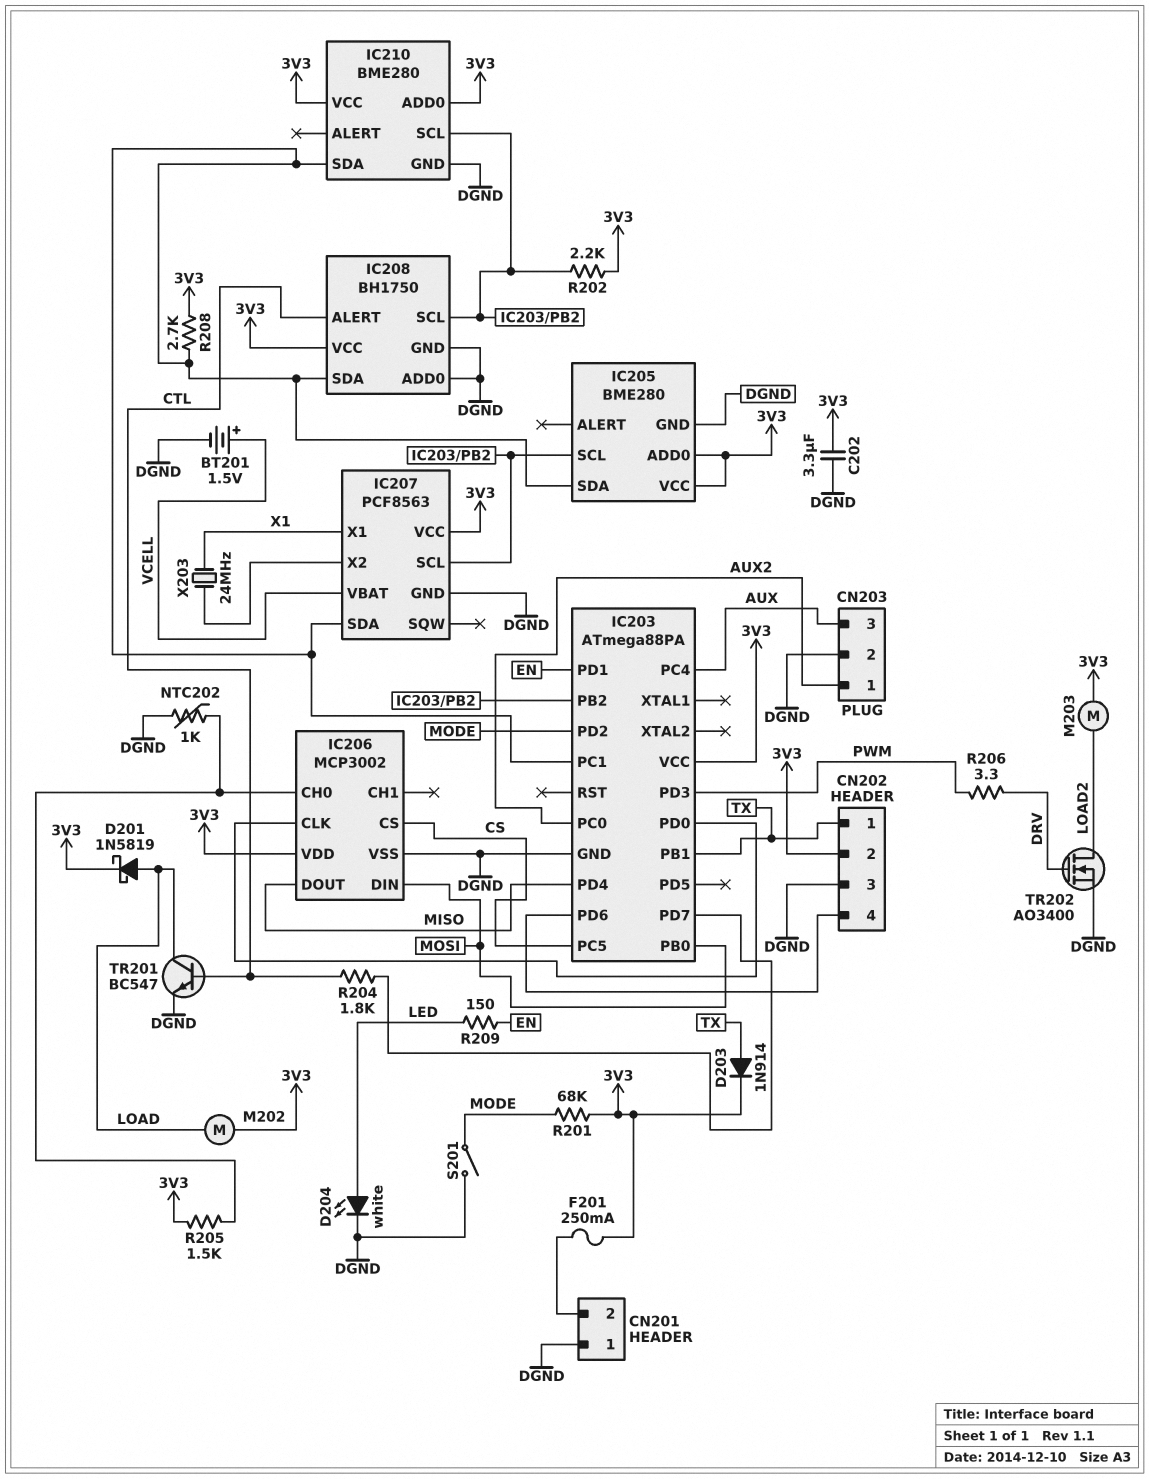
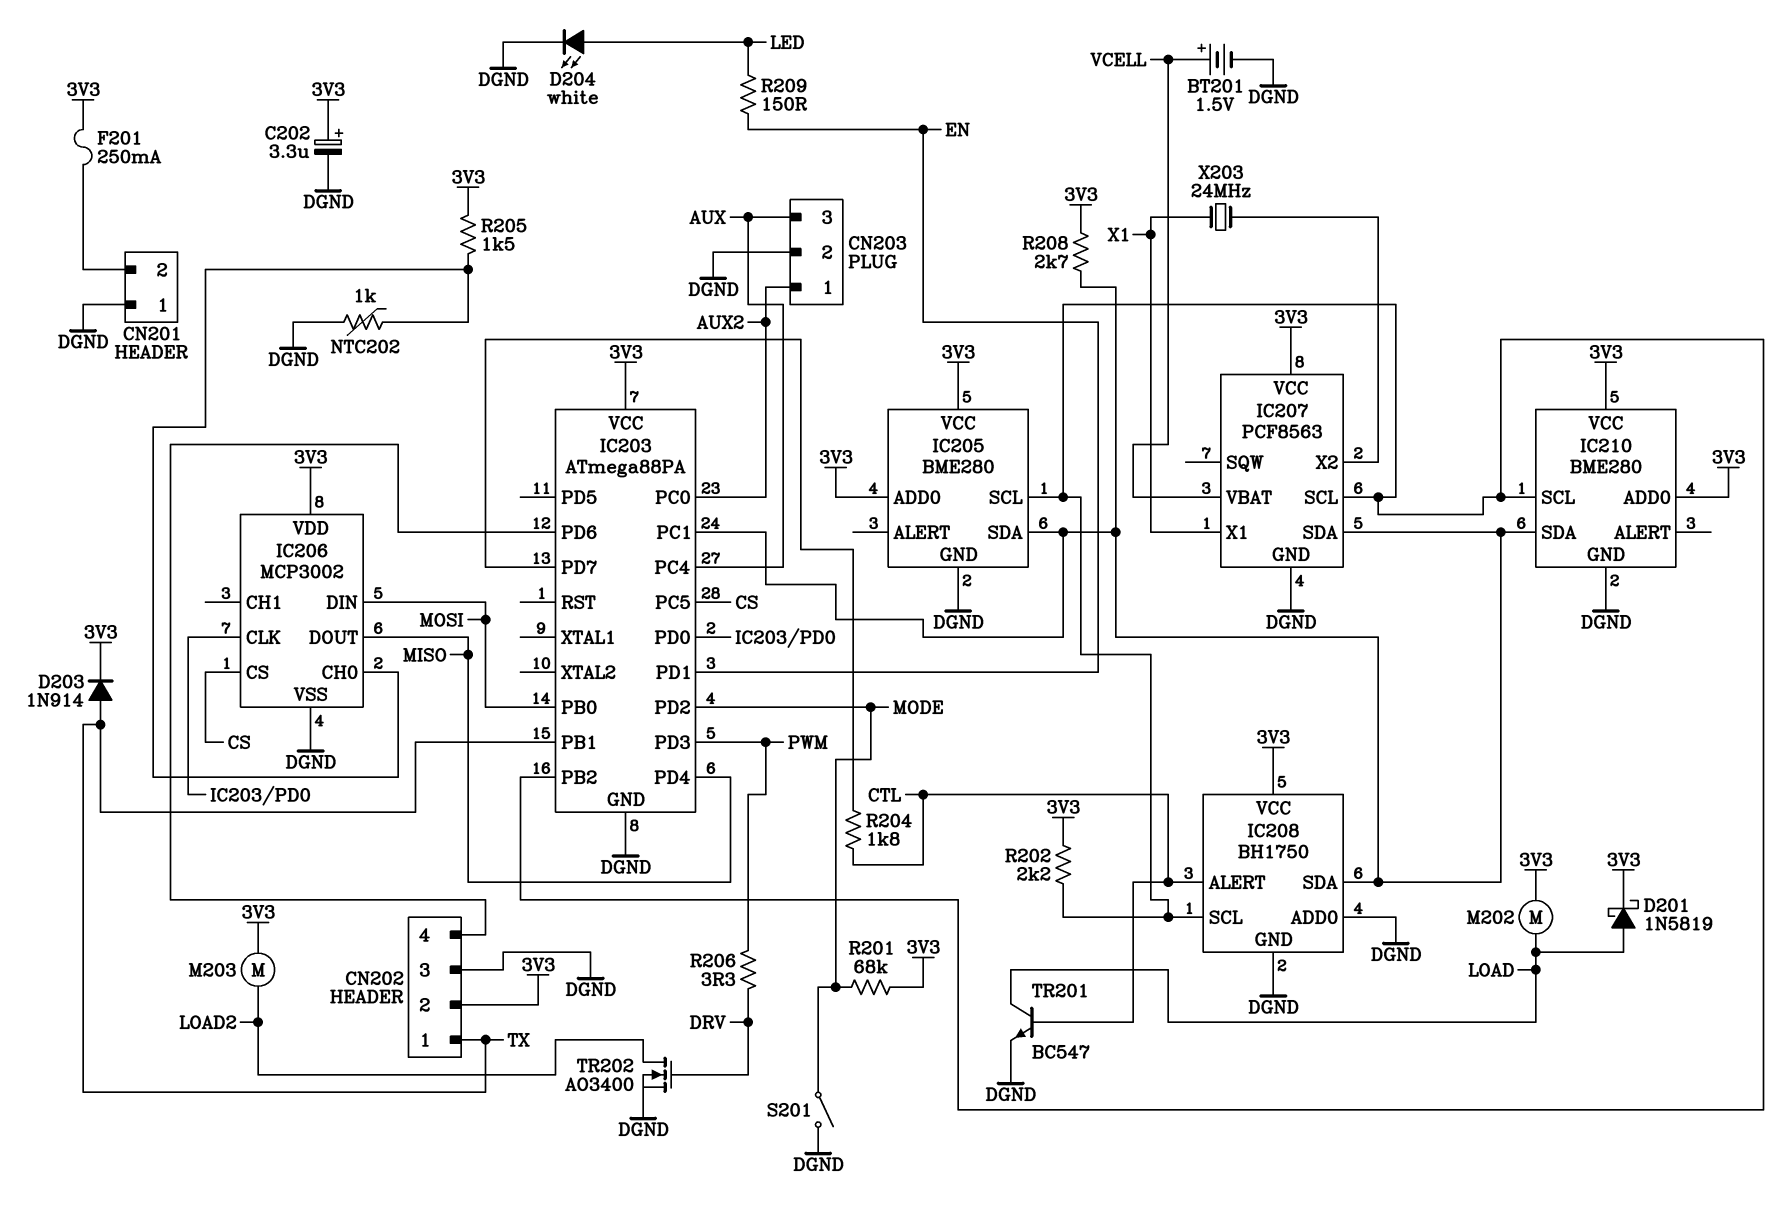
C202: 3.3uF (3V3, DGND) -> 3.3uF (plus 3V3, minus DGND)

